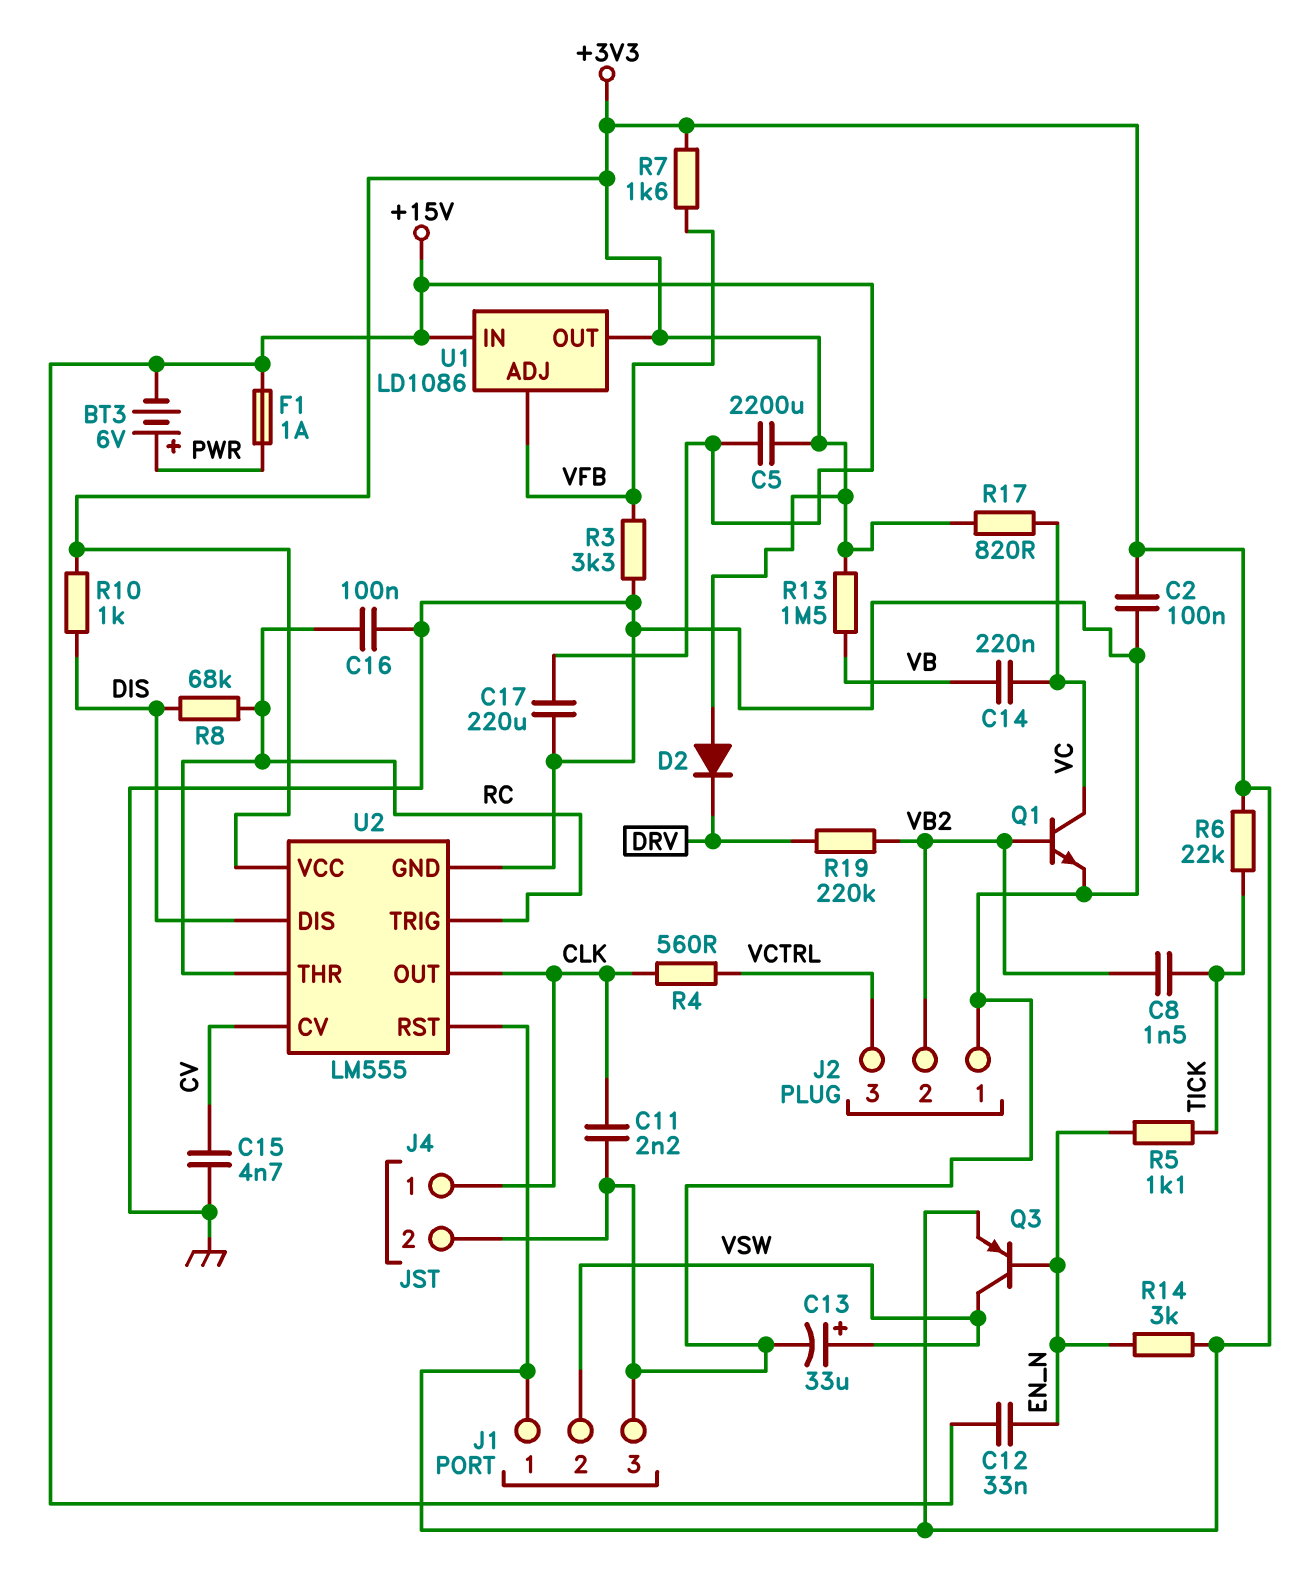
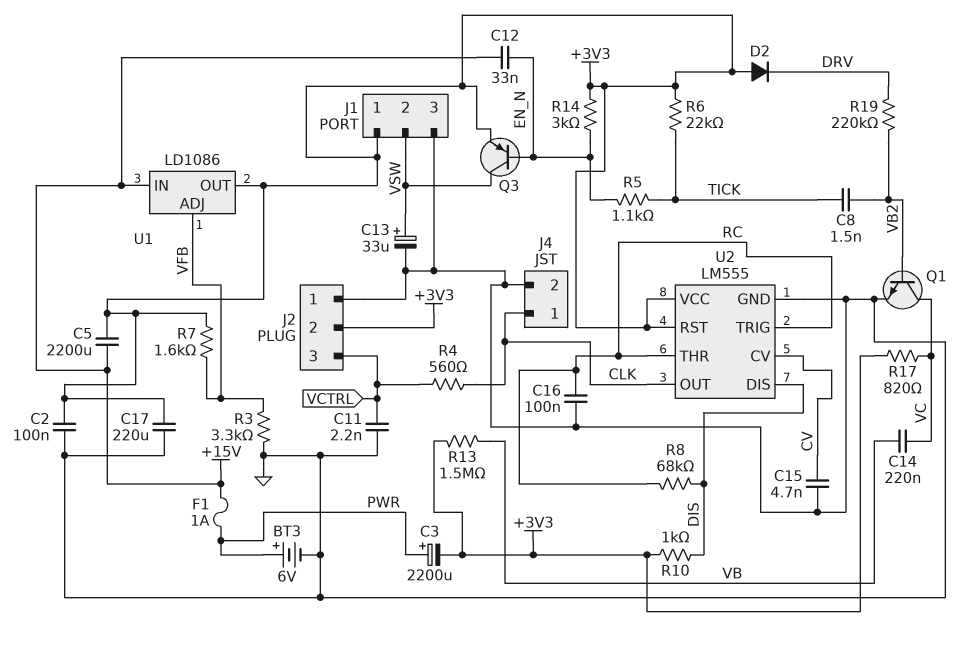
BT3: 6V (plus PWR, minus +15V) -> 6V (plus PWR, minus GND)
C3: none -> 2200uF (plus PWR, minus +3V3)
C11: 2.2nF (CLK, GND) -> 2.2nF (GND, VCTRL)
C17: 220uF (+15V, GND) -> 220uF (+3V3, GND)
J2 pin 2: VB2 -> +3V3

